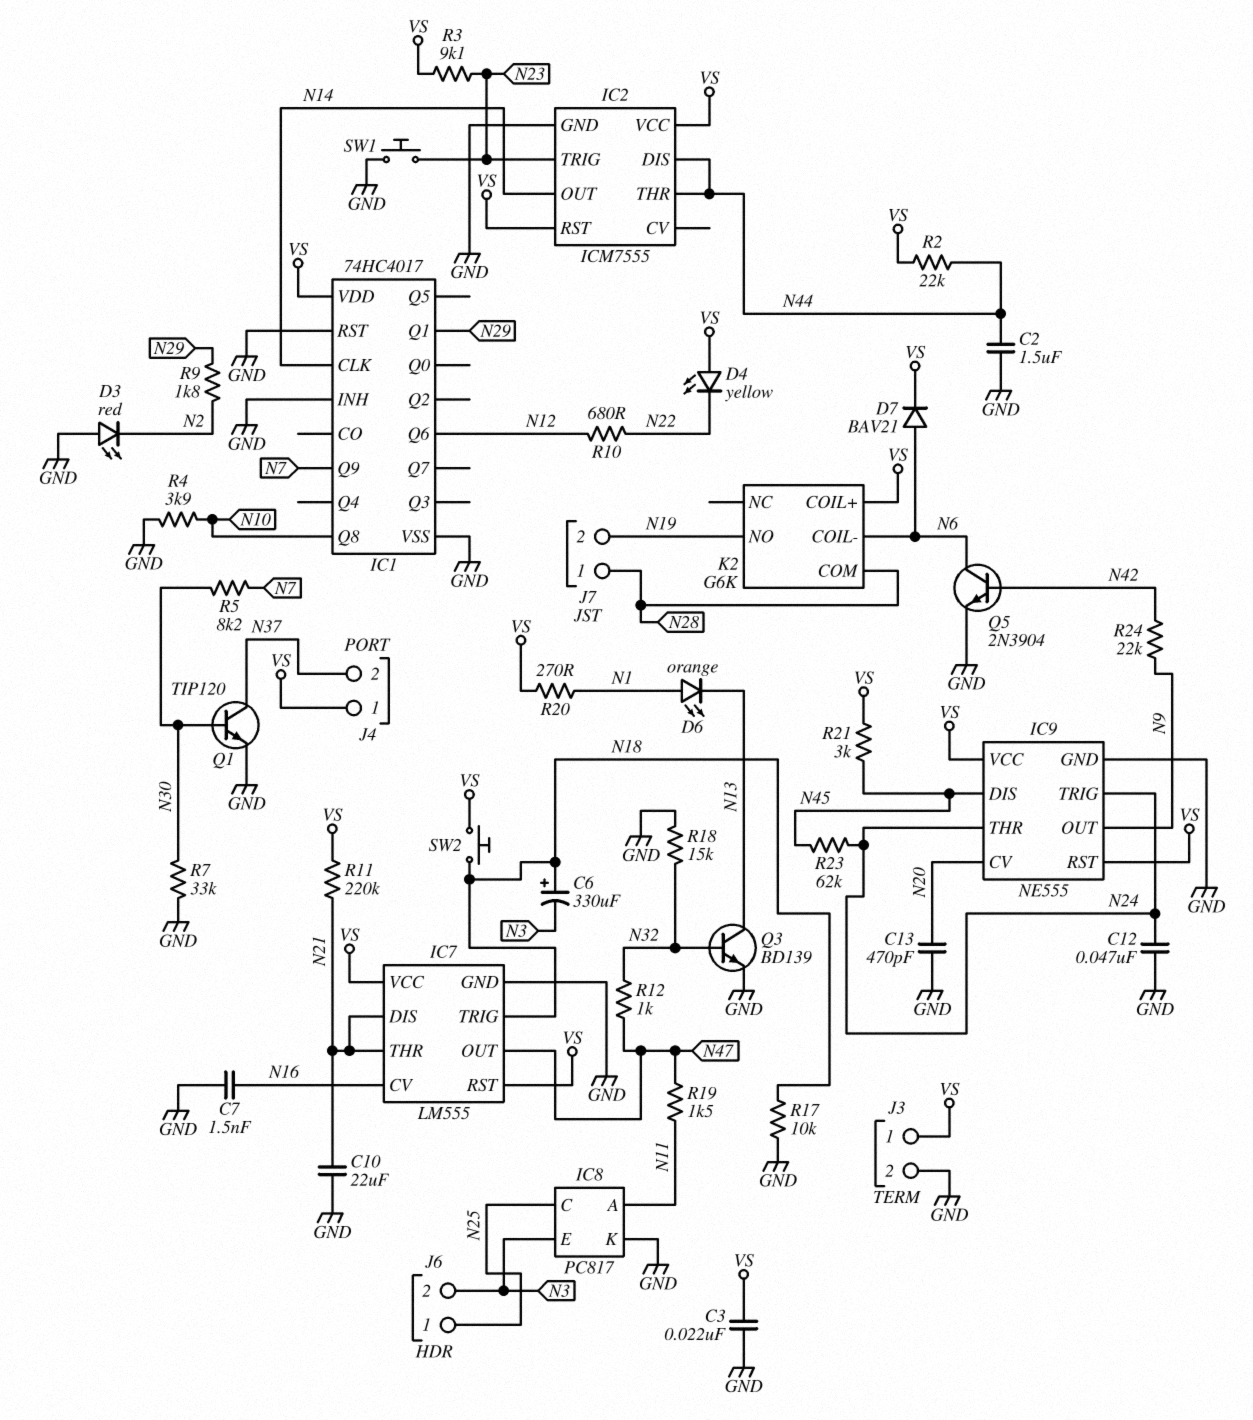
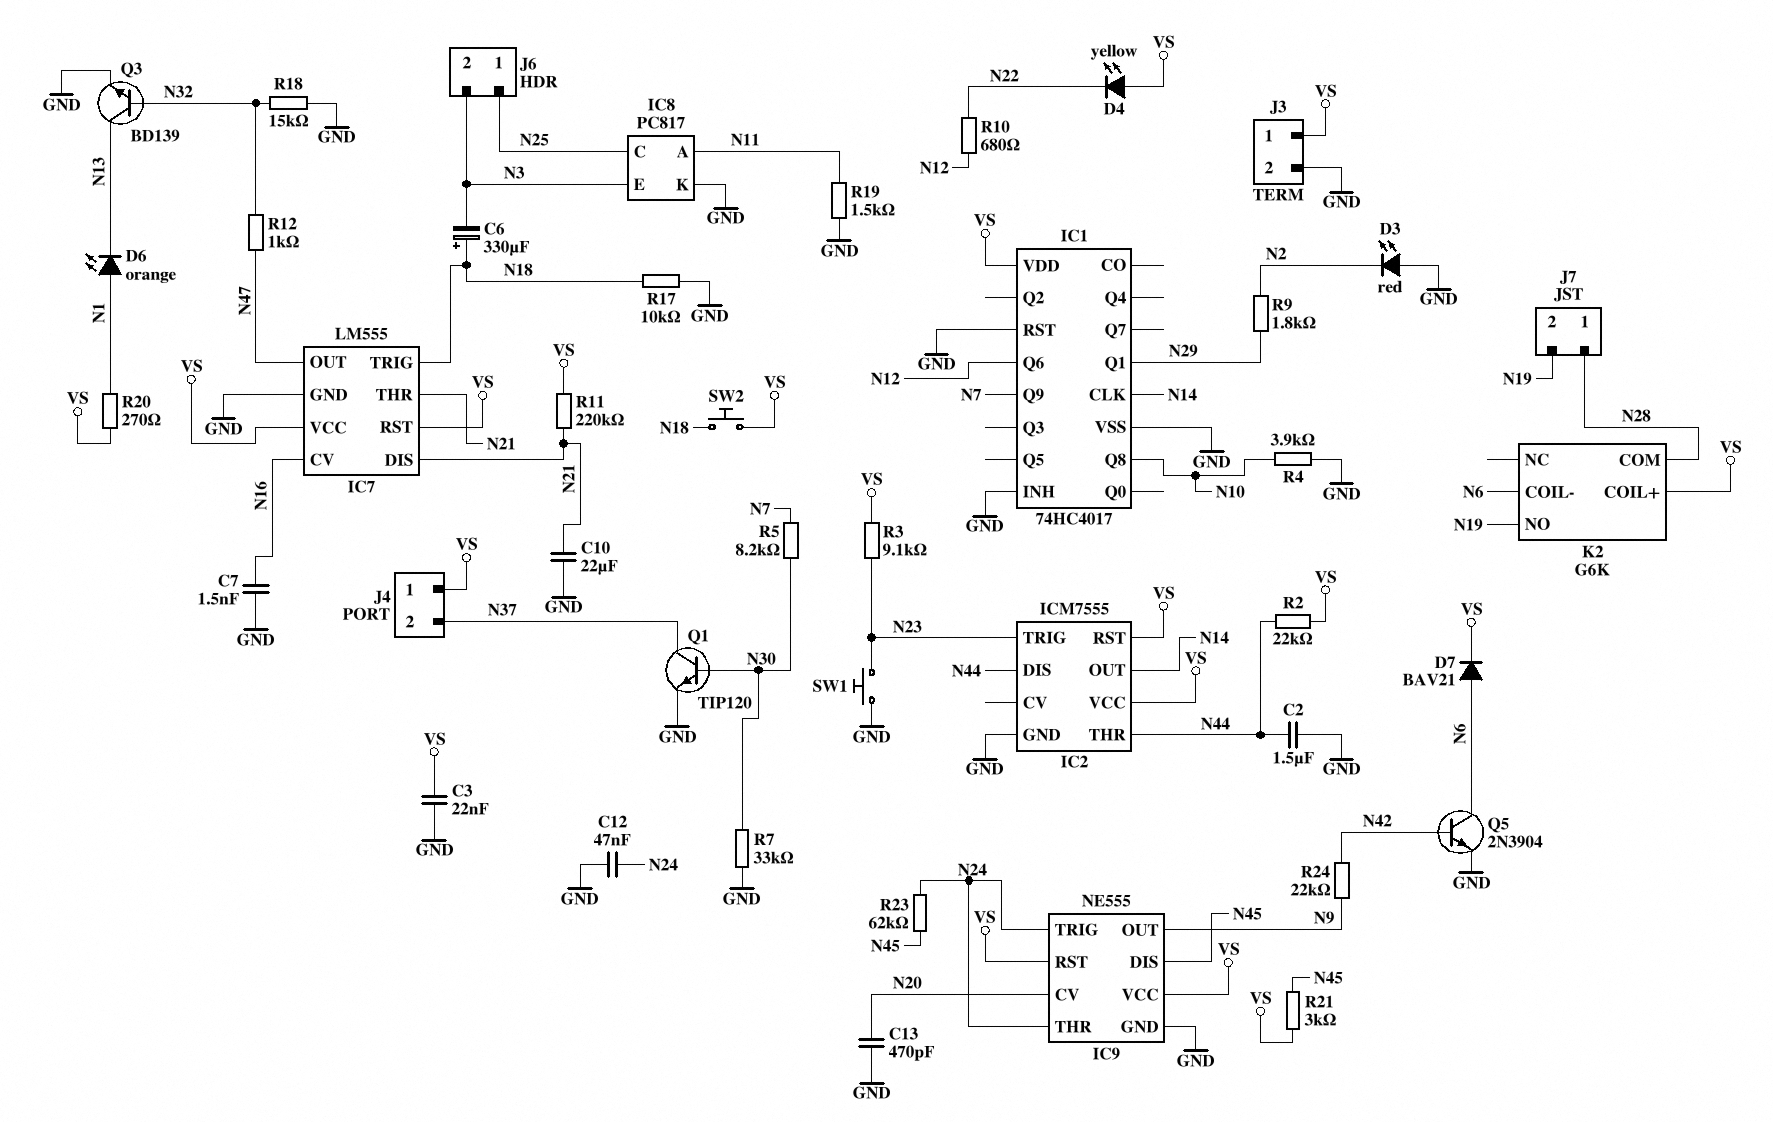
R19: 1.5k (N11, N47) -> 1.5k (GND, N11)

